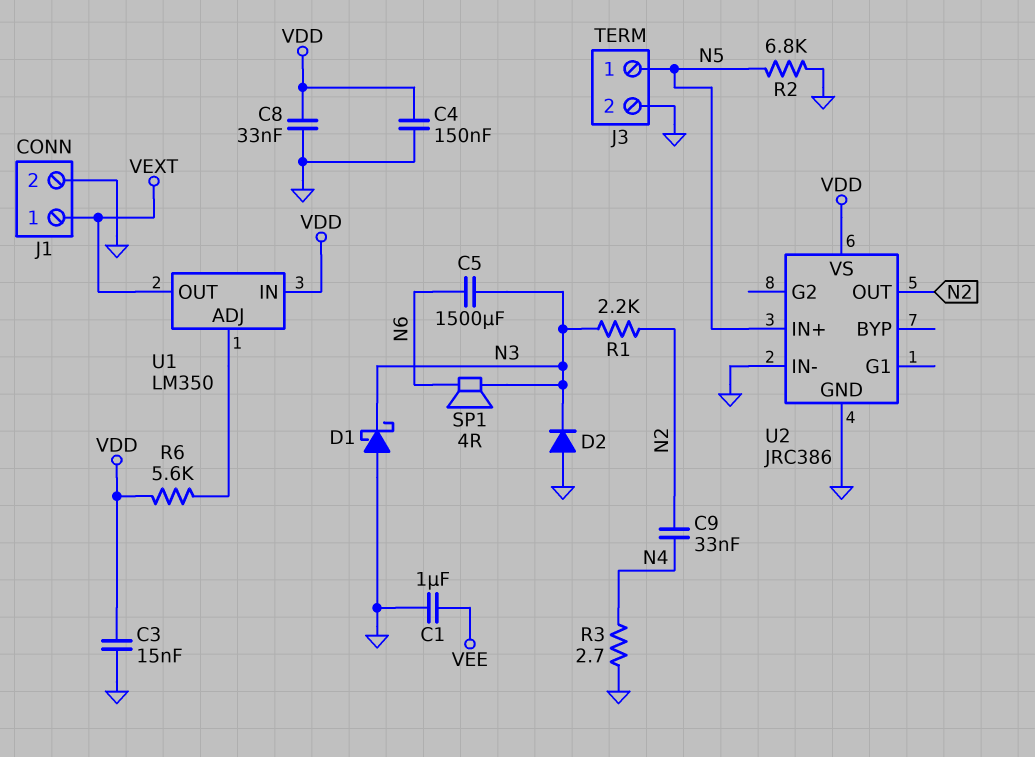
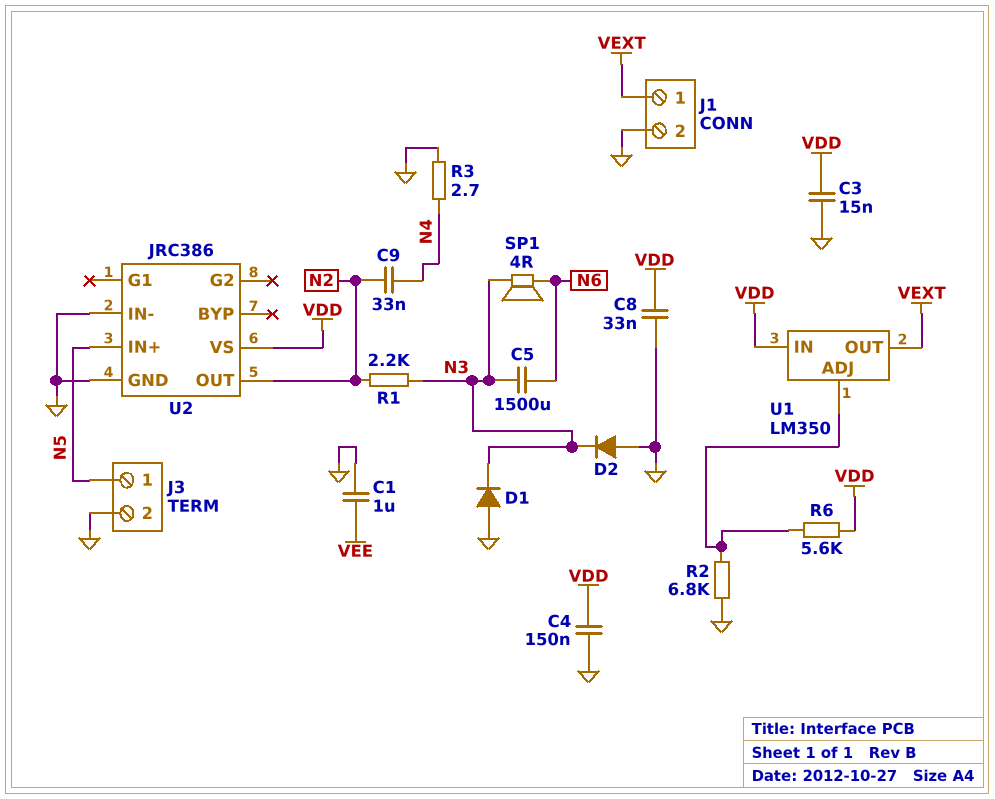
D1: schottky (A GND, K N3) -> diode (A GND, K N3)
R2: 6.8k (GND, N5) -> 6.8k (GND, U1/ADJ)

